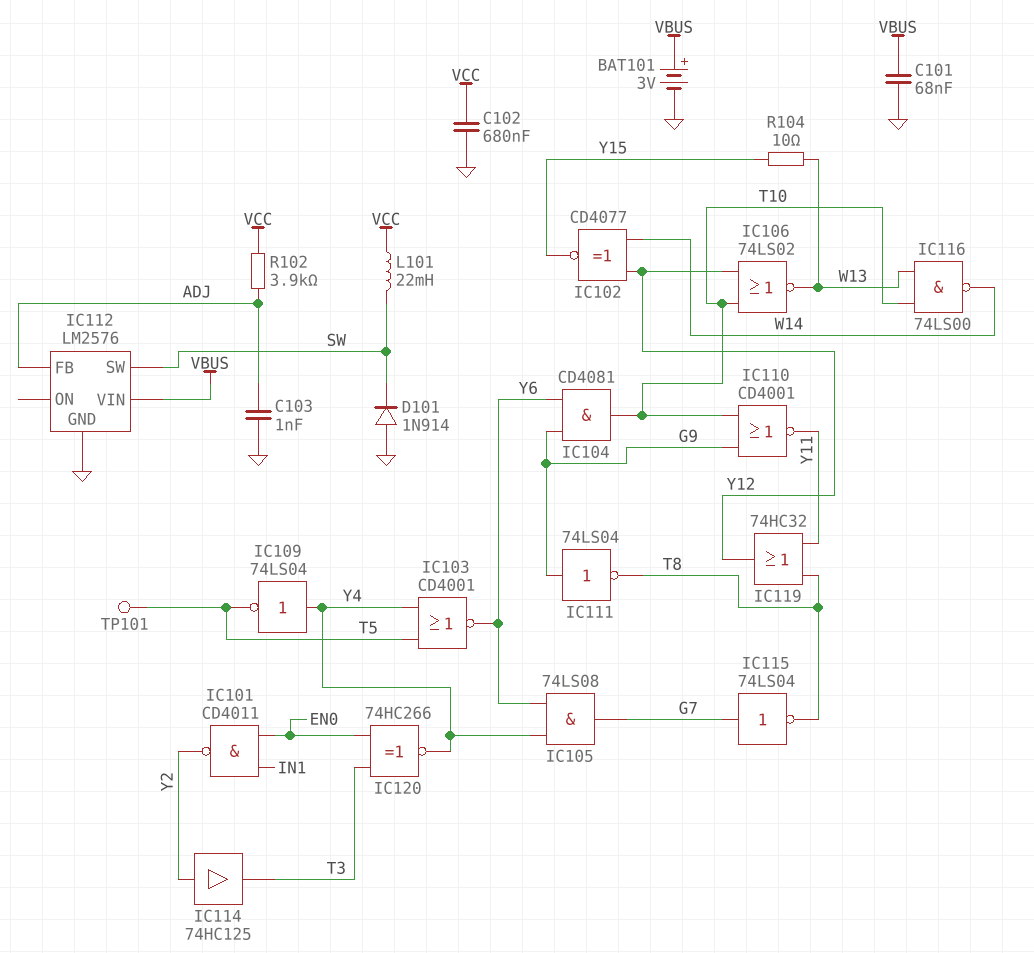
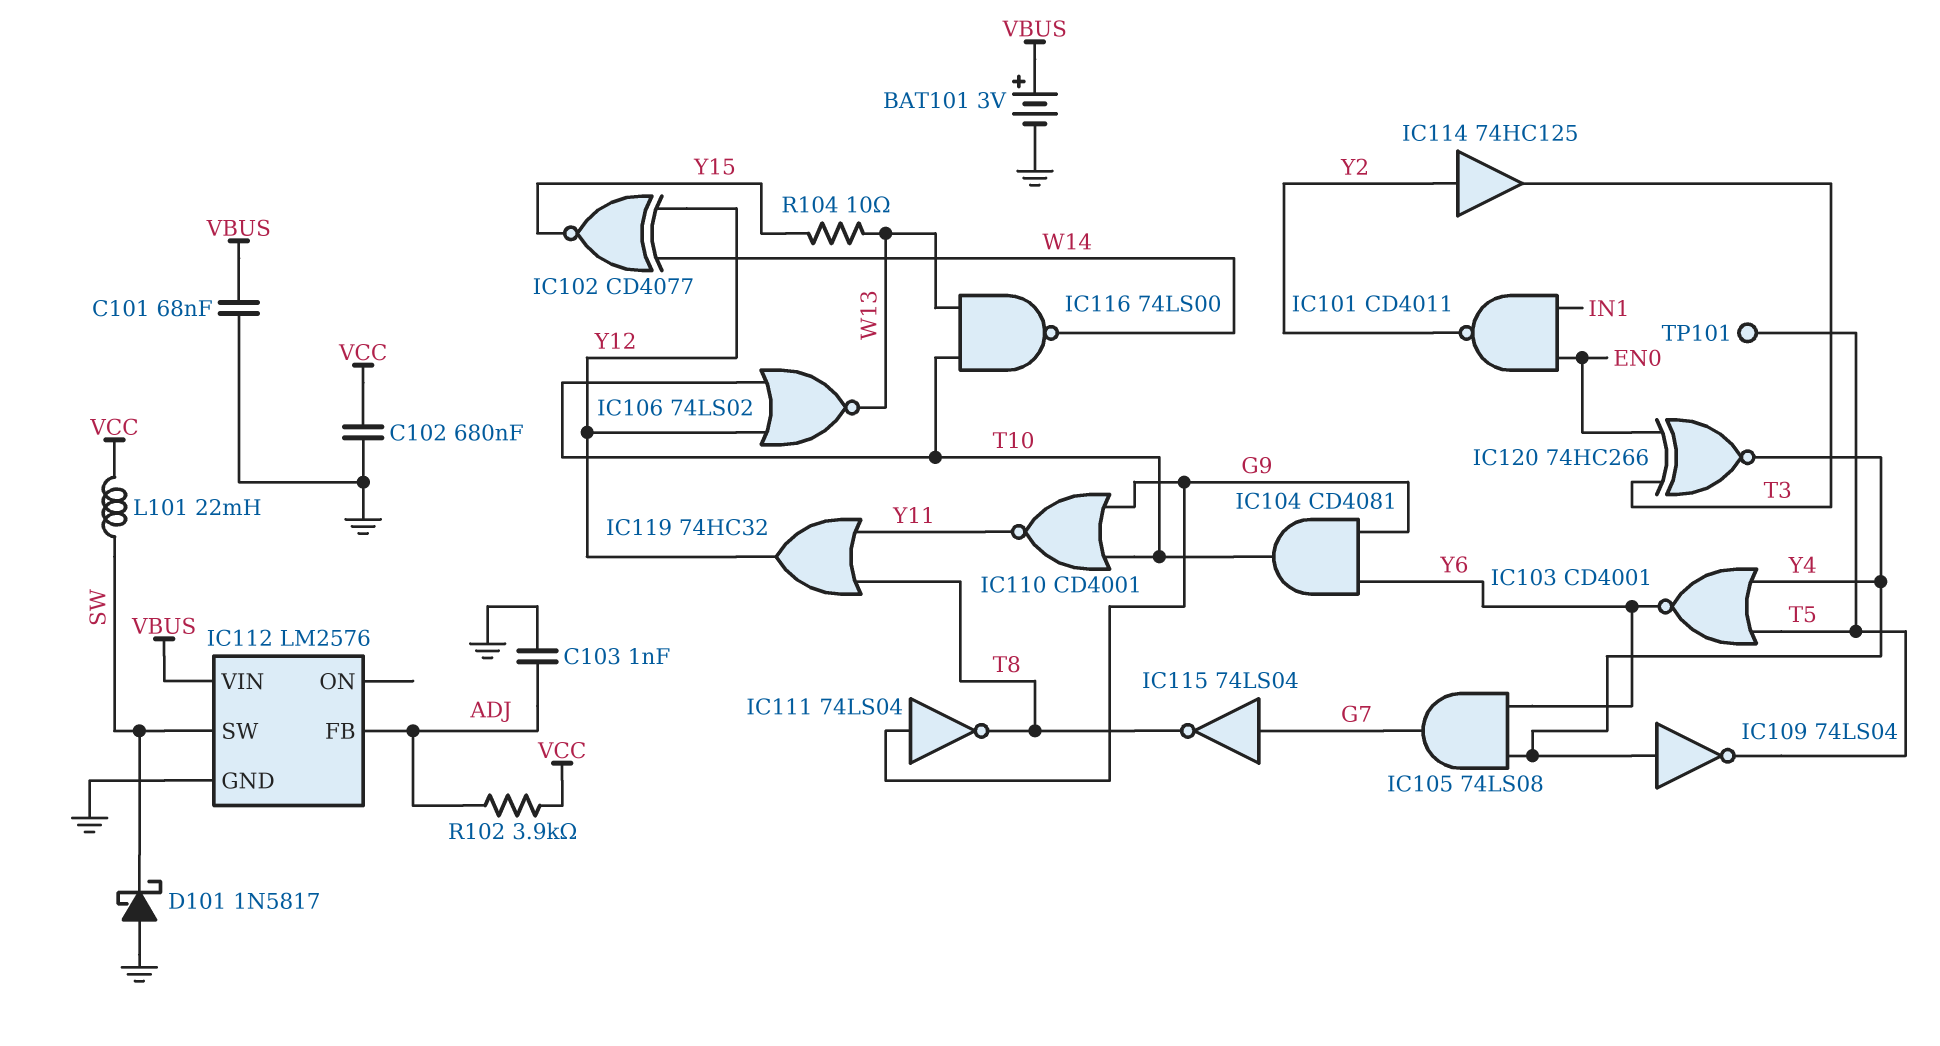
D101: diode 1N914 (A GND, K SW) -> schottky 1N5817 (A GND, K SW)

